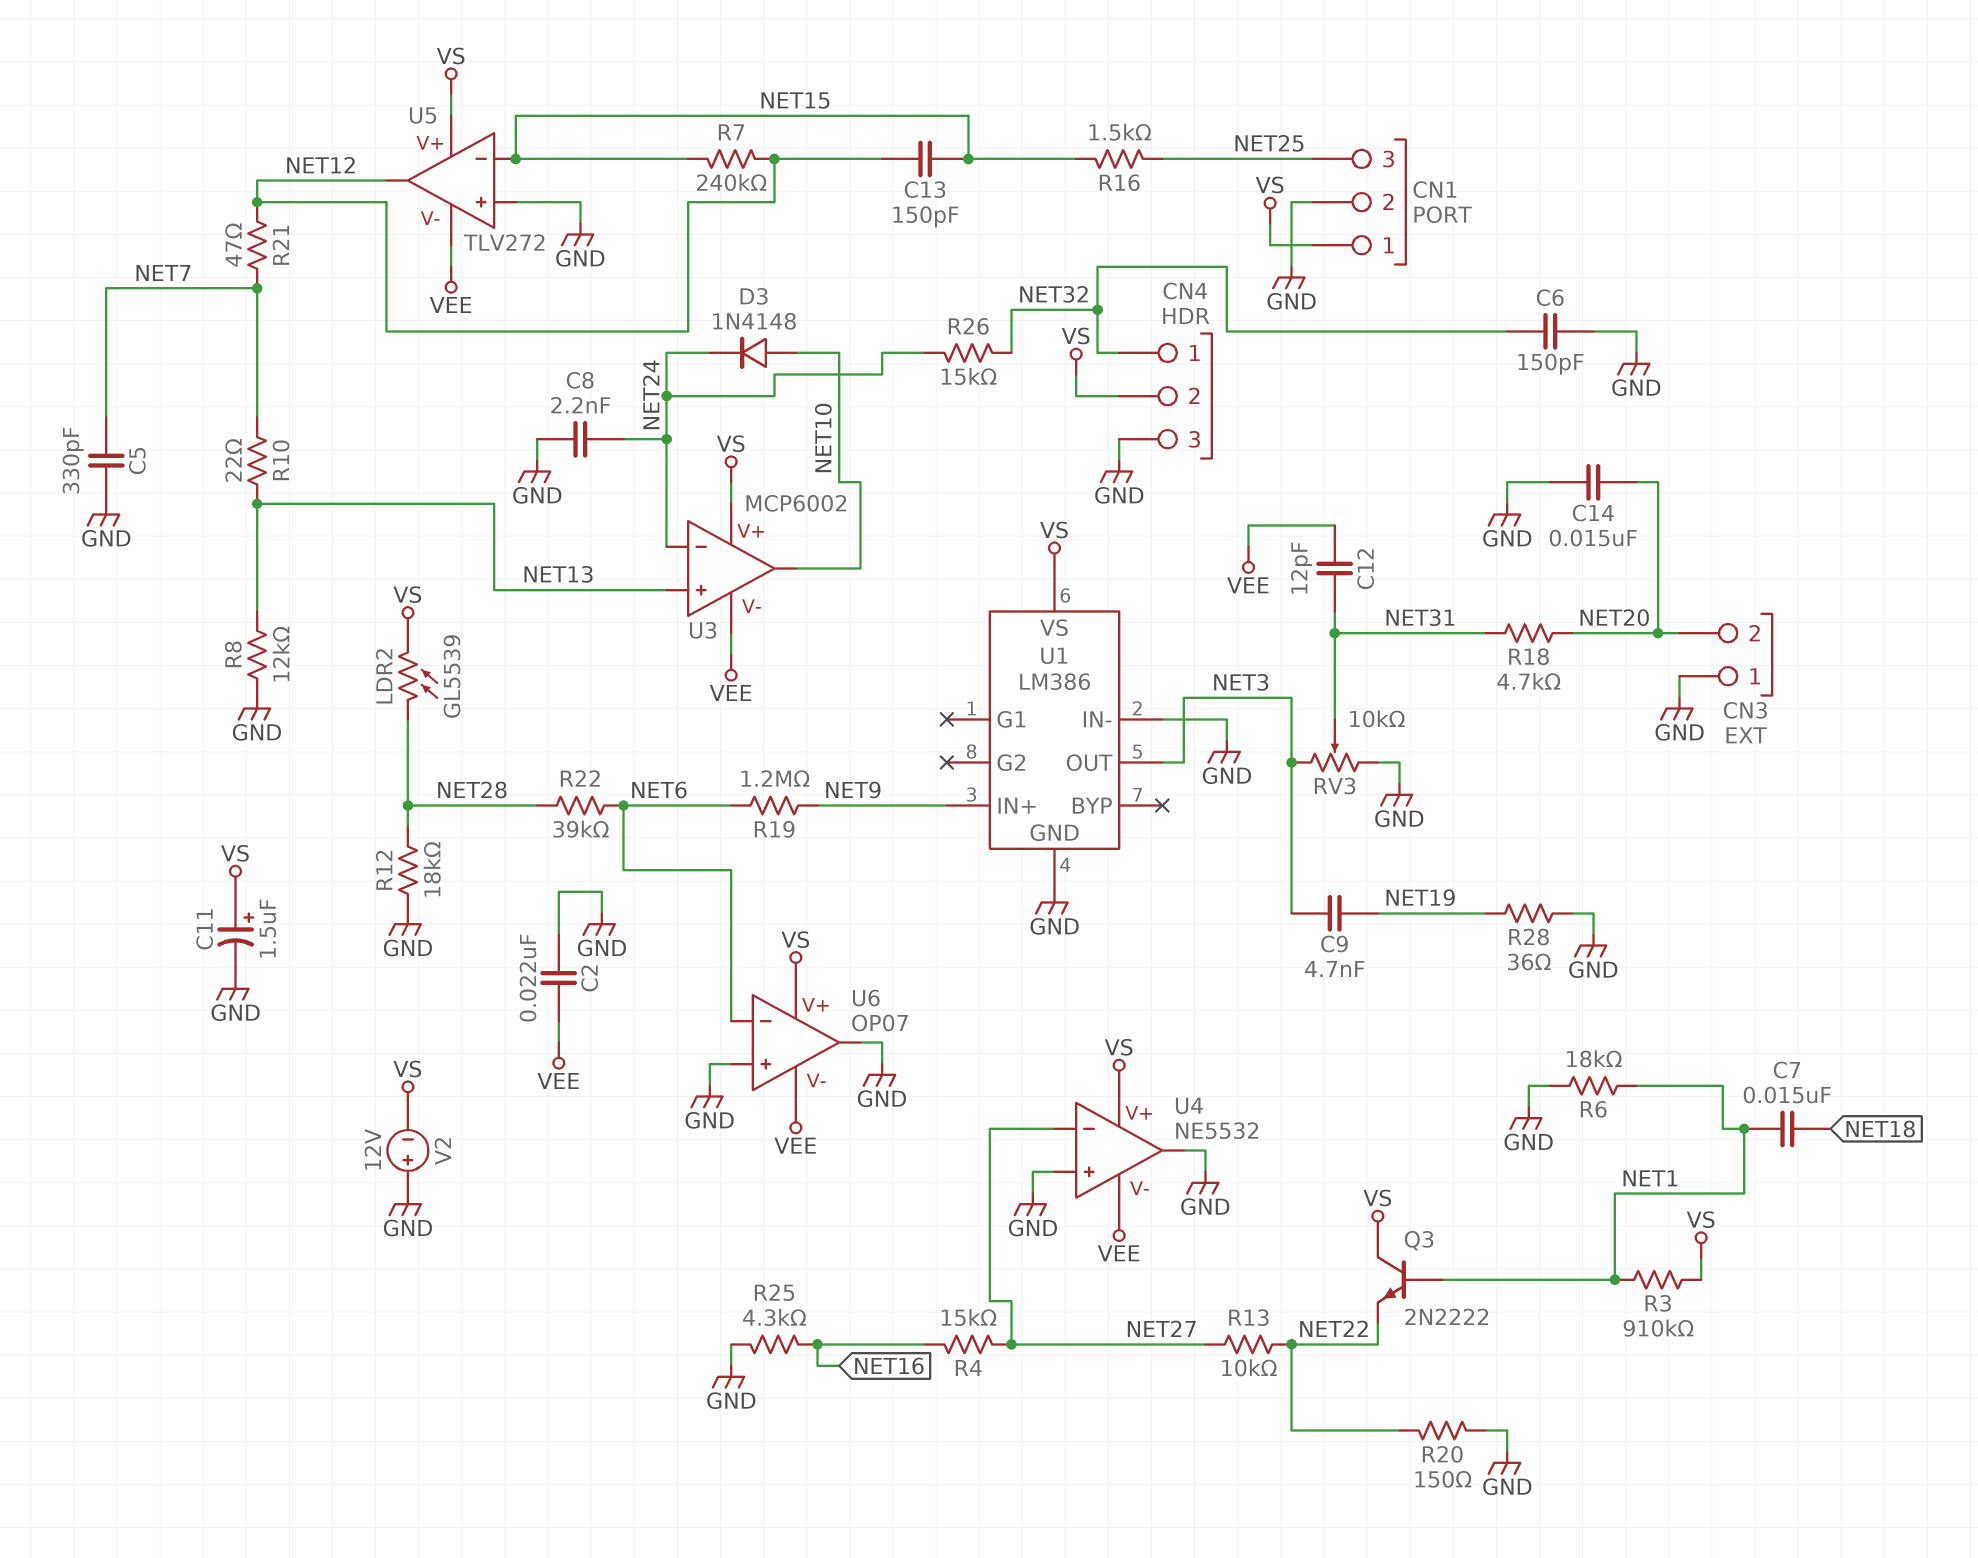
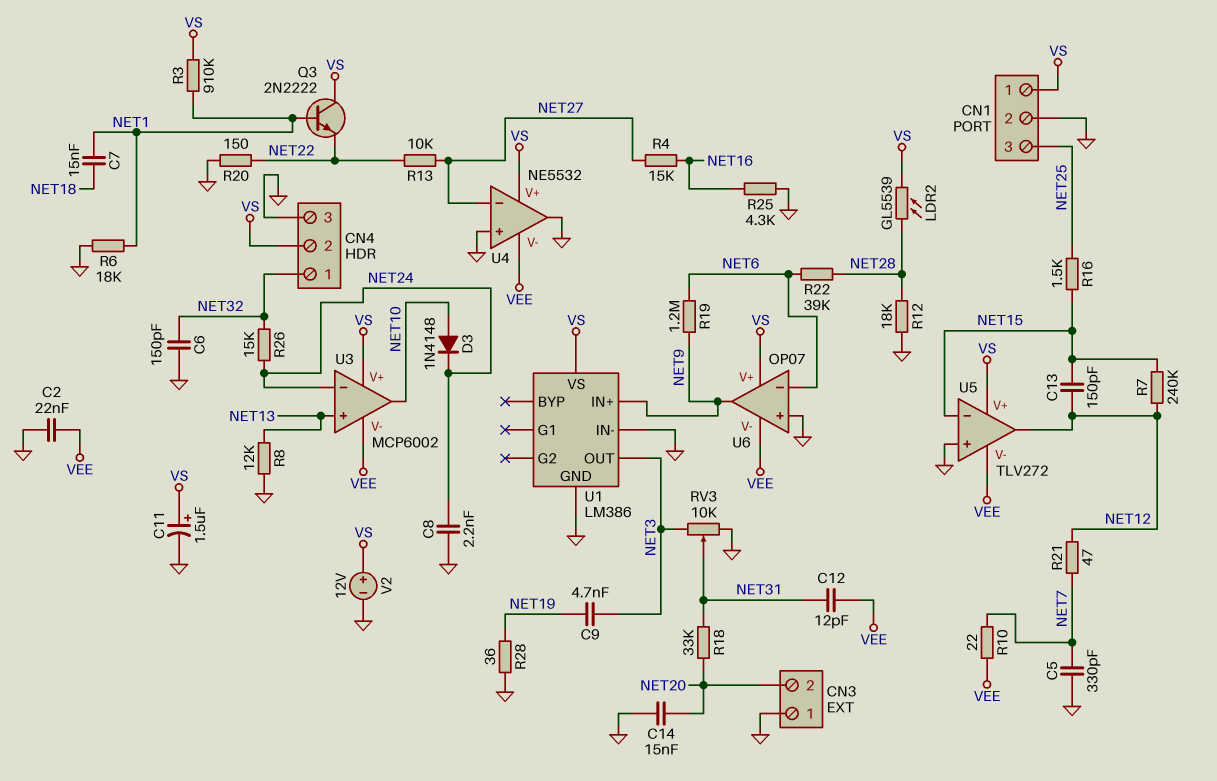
R10: 22 (NET7, NET13) -> 22 (NET7, VEE)
R18: 4.7k (NET20, NET31) -> 33k (NET20, NET31)
U6 pin out: GND -> NET9
V2: 12V (plus GND, minus VS) -> 12V (plus VS, minus GND)

